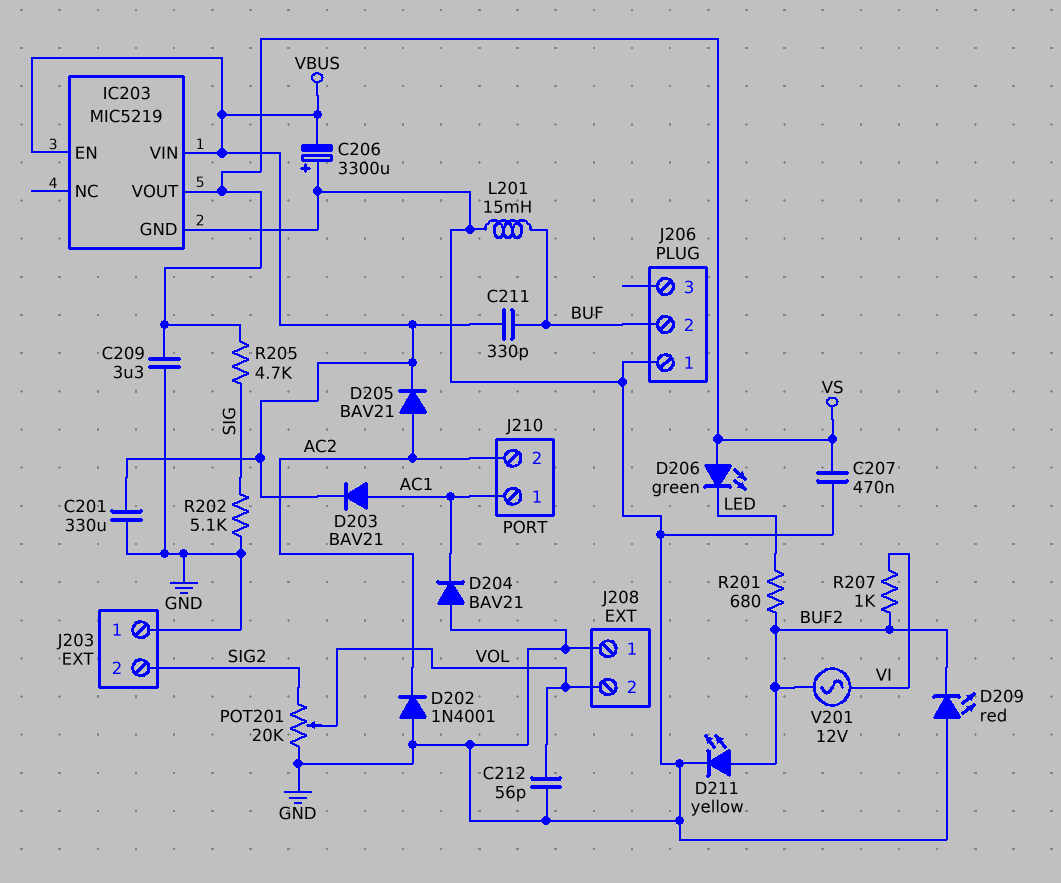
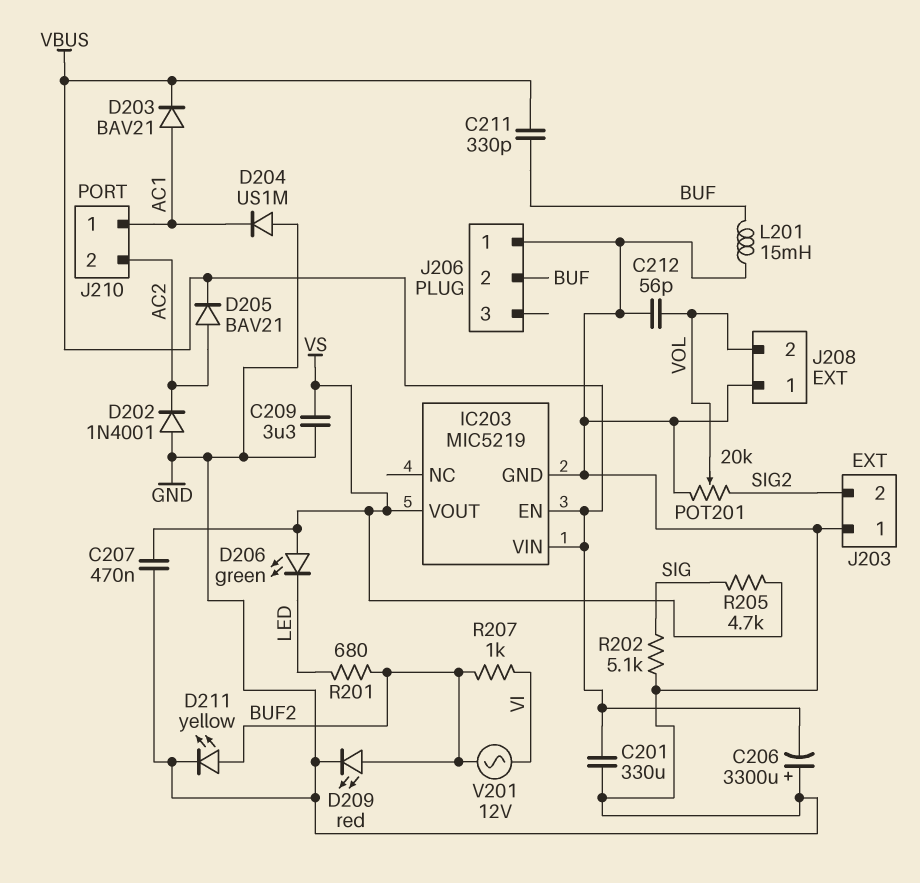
D204: diode BAV21 (A GND, K AC1) -> diode US1M (A GND, K AC1)
D209: LED red (A GND, K BUF2) -> LED red (A BUF2, K GND)

